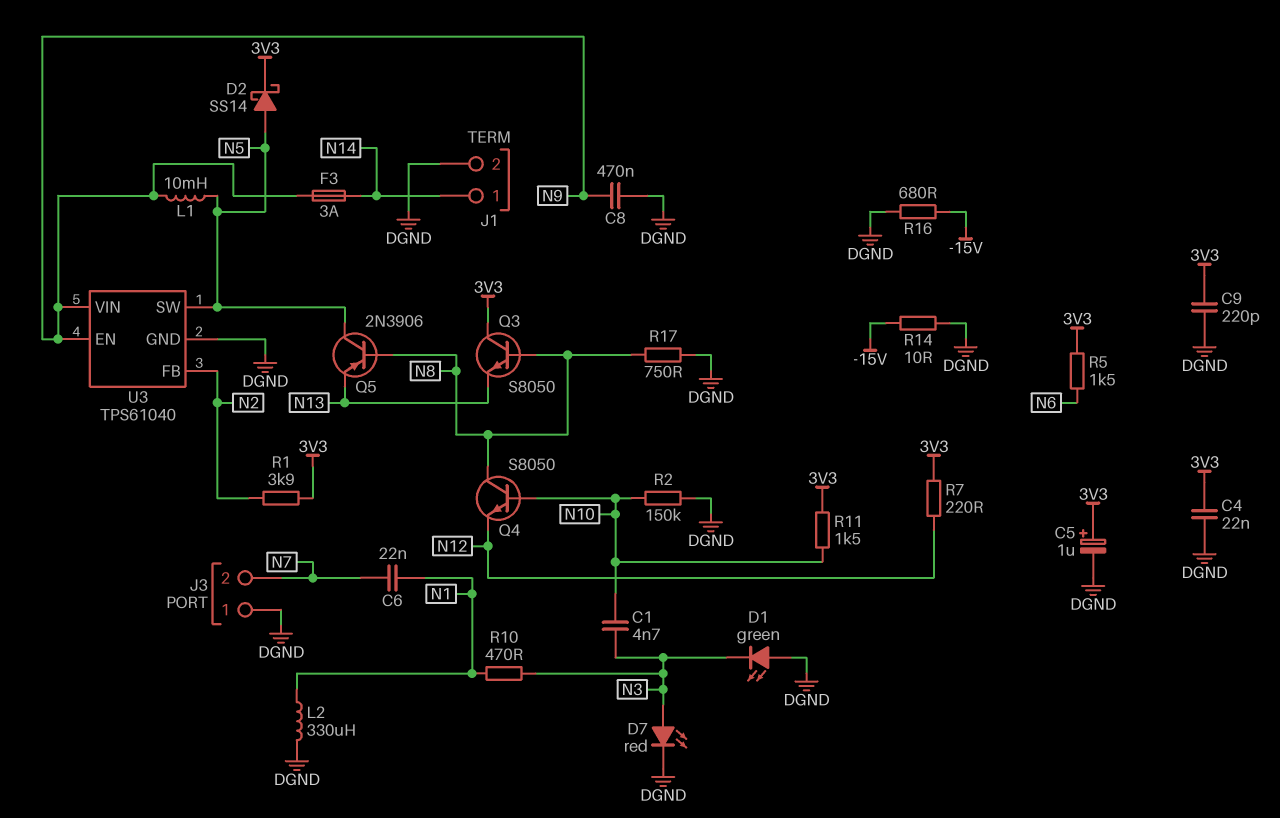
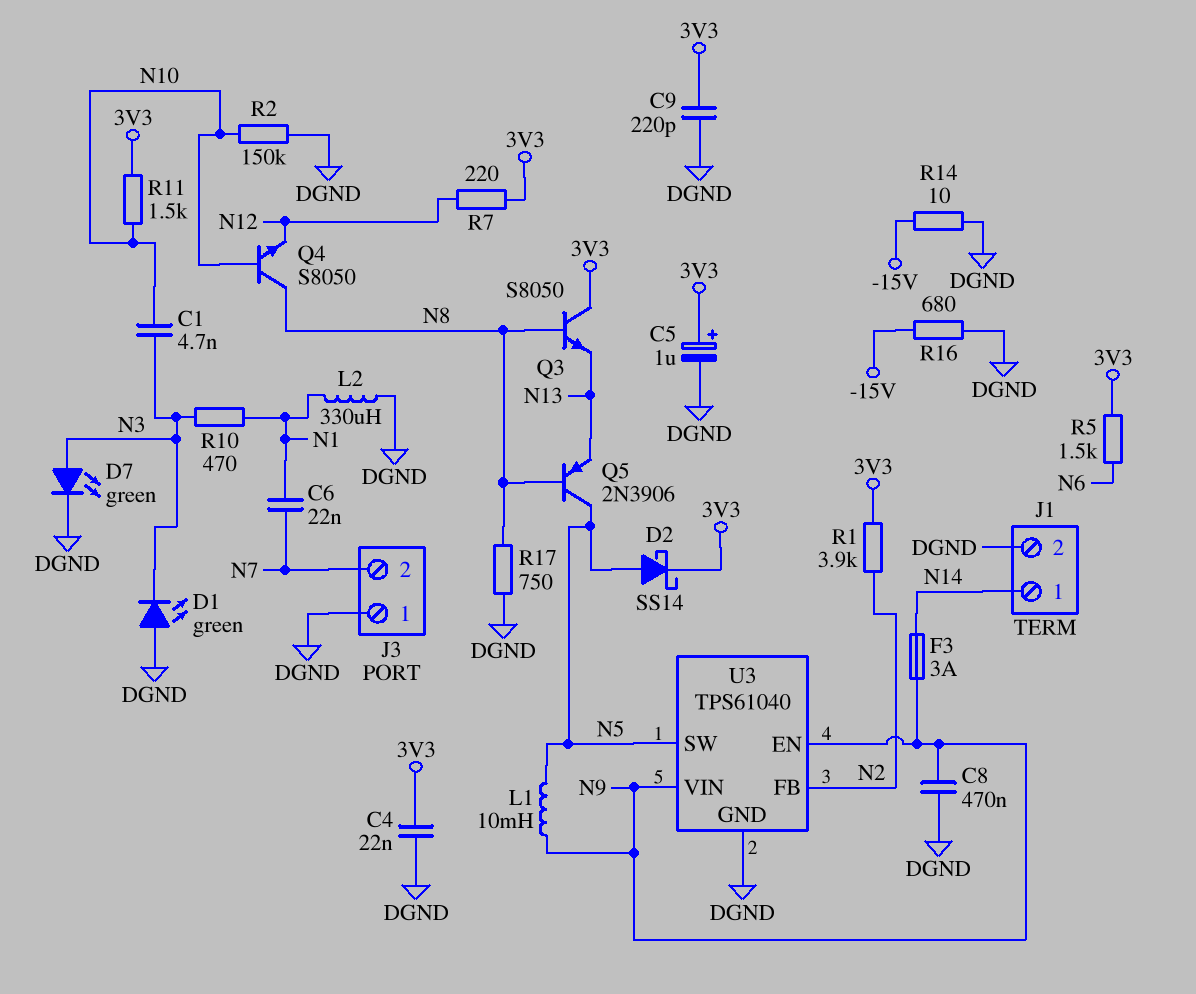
D7: LED red (A N3, K DGND) -> LED green (A N3, K DGND)

